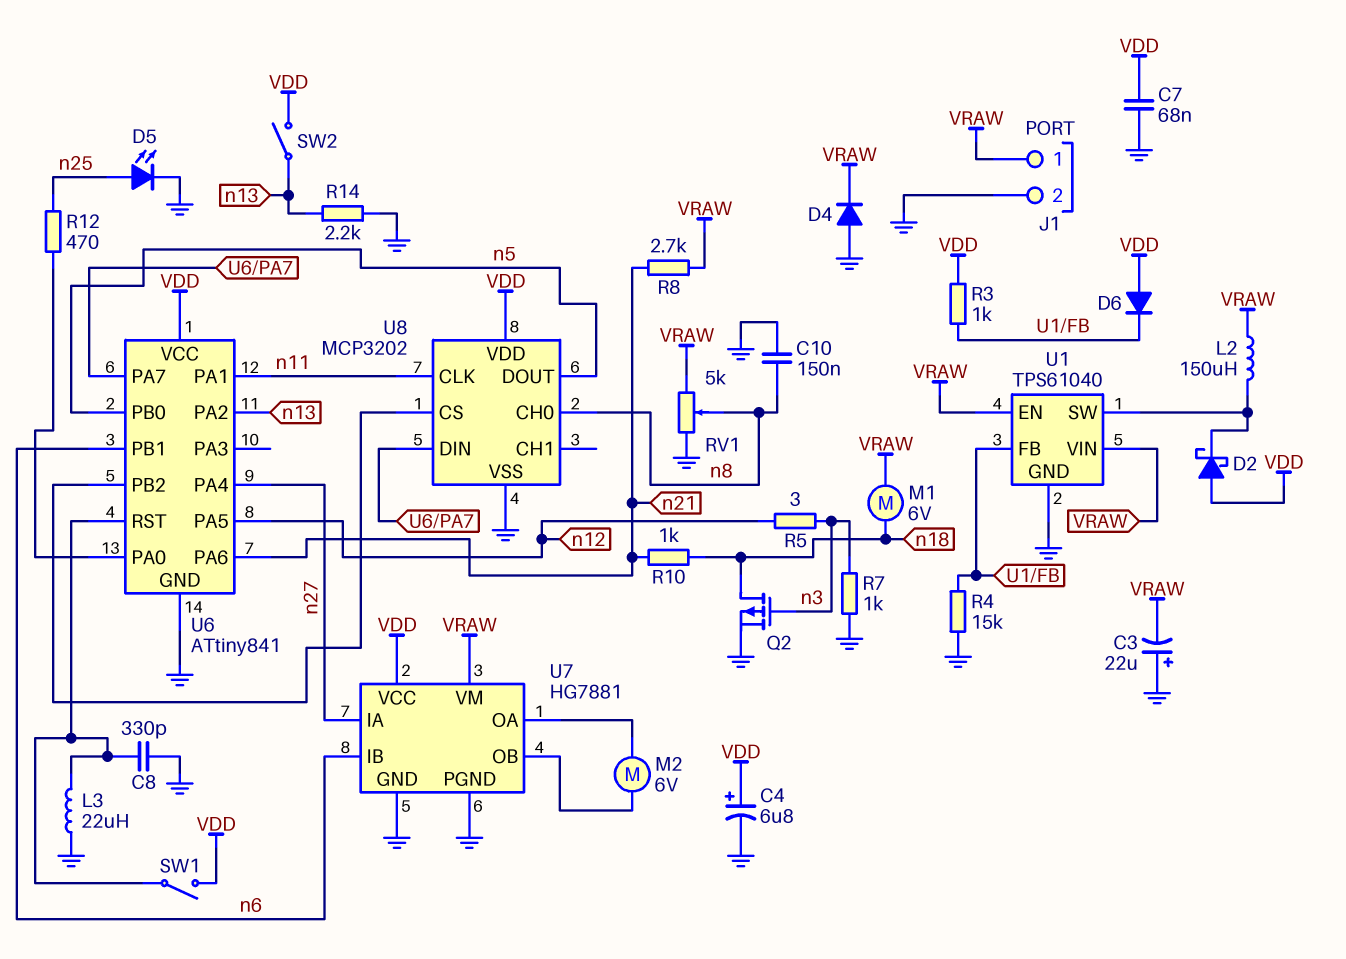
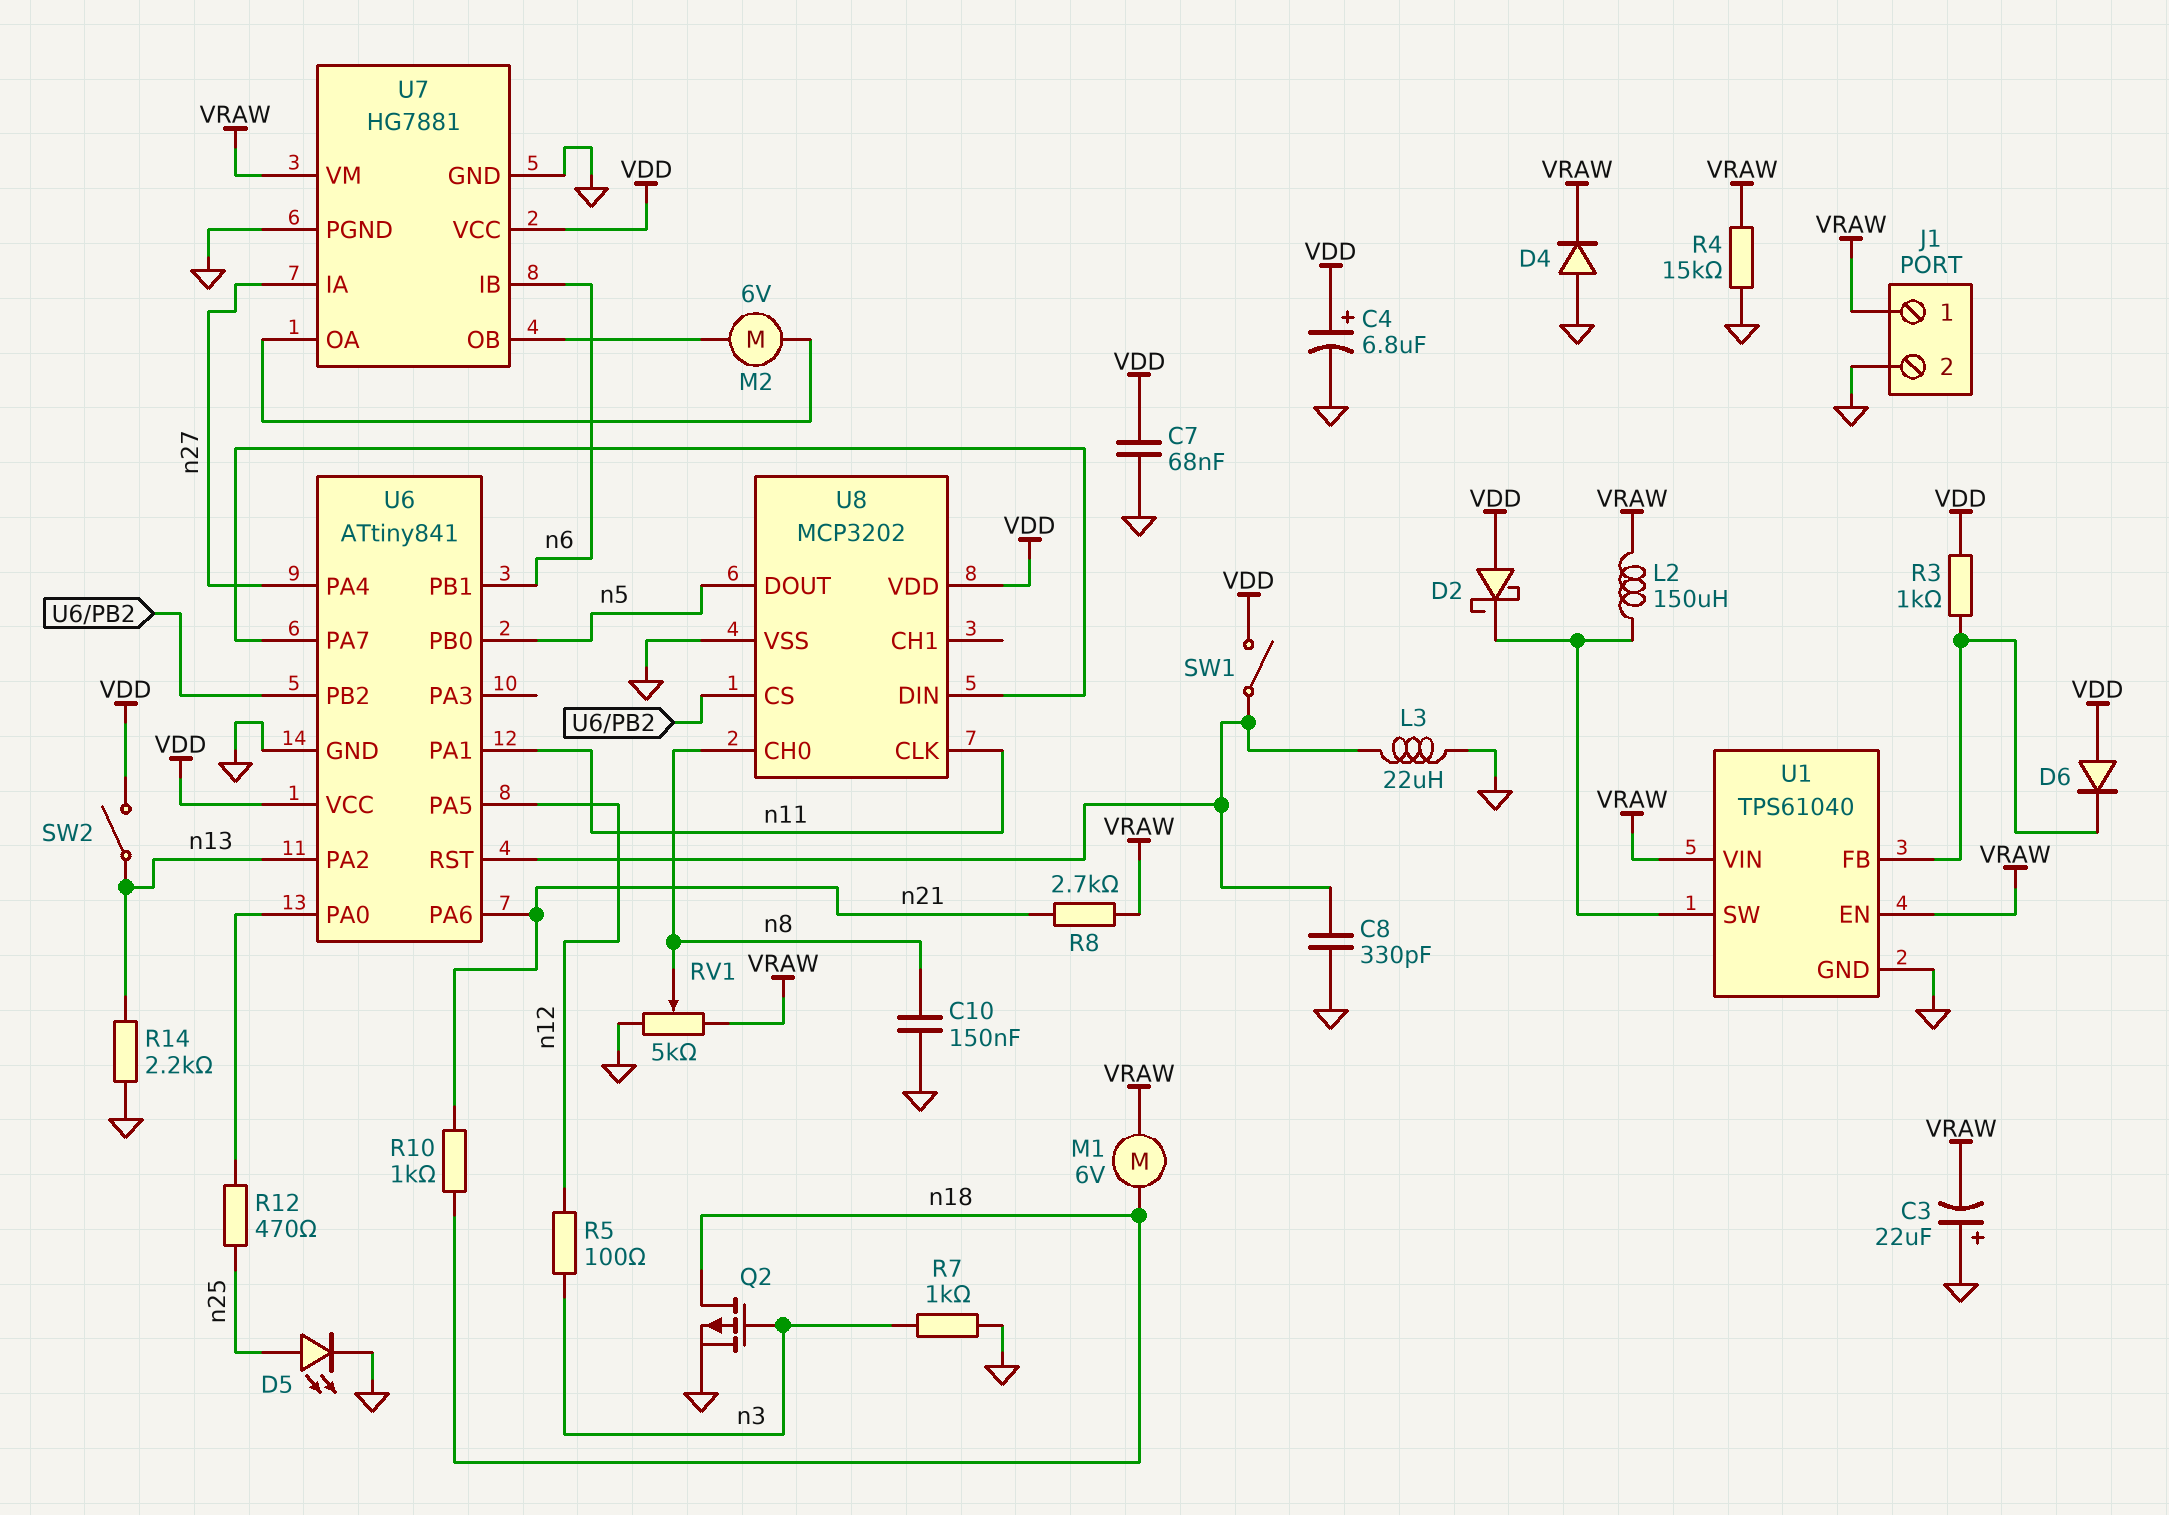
R4: 15k (GND, U1/FB) -> 15k (GND, VRAW)
R5: 3 (n3, n12) -> 100 (n3, n12)

